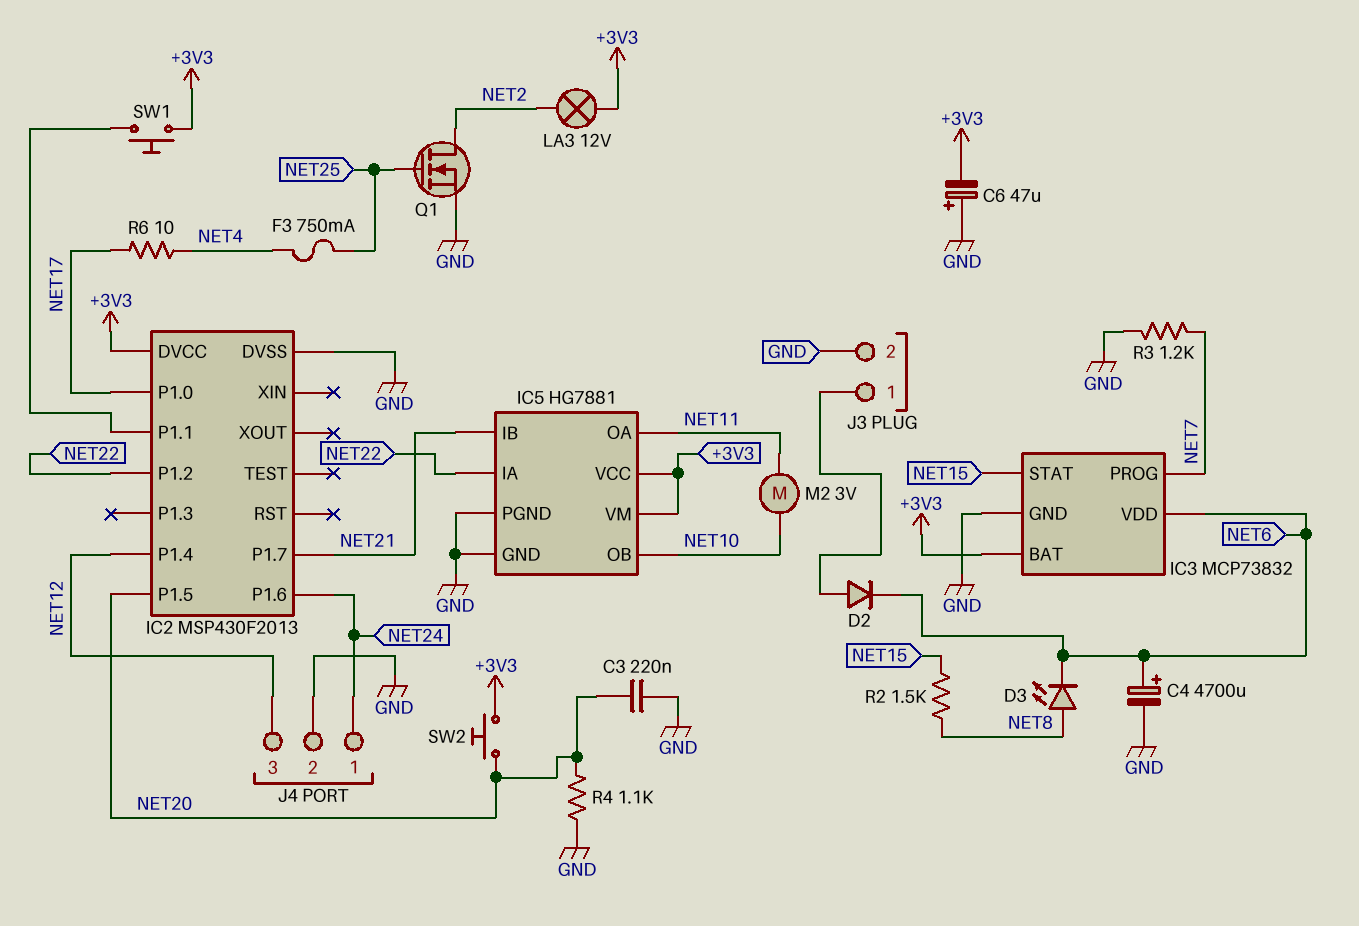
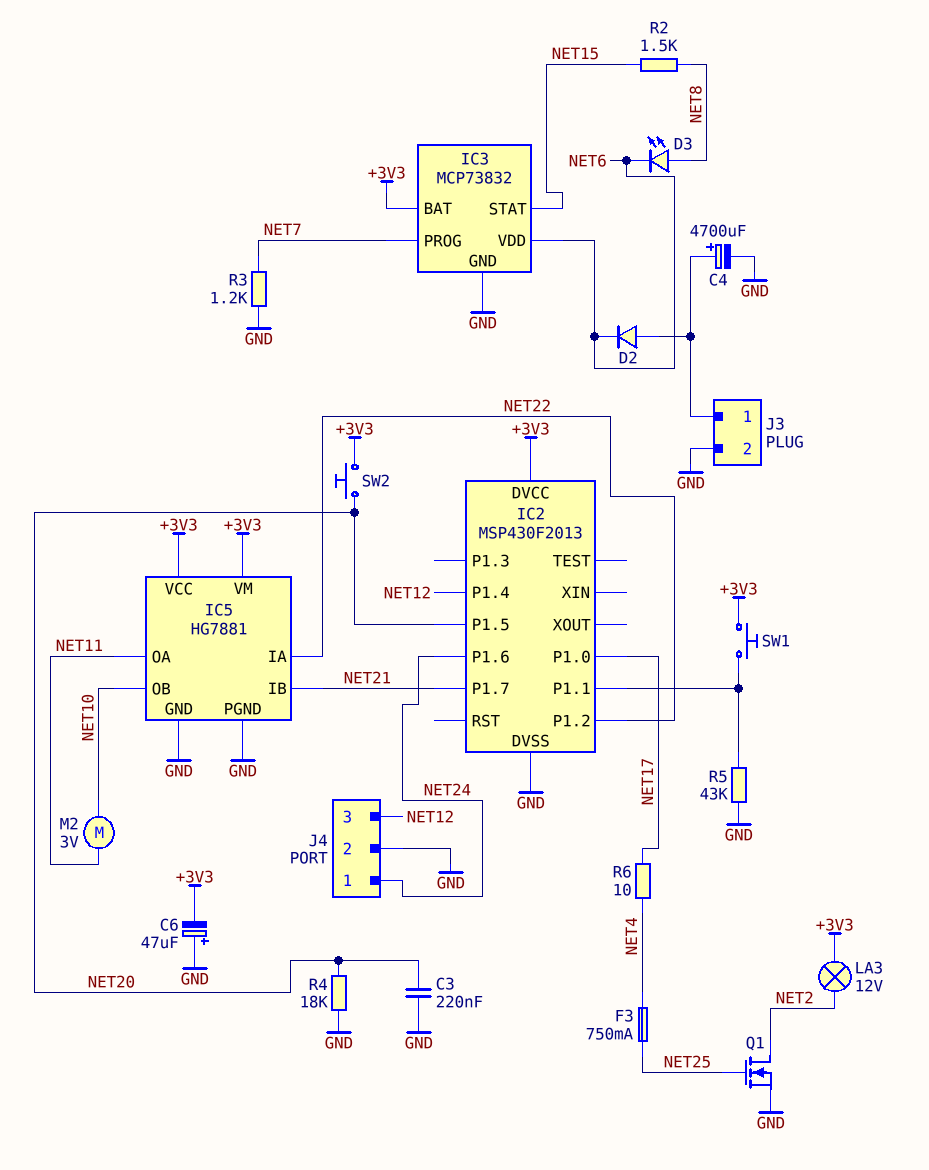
C4: 4700uF (plus NET6, minus GND) -> 4700uF (plus J3/1, minus GND)
R4: 1.1k (GND, NET20) -> 18k (GND, NET20)
R5: none -> 43k (GND, IC2/P1.1)

